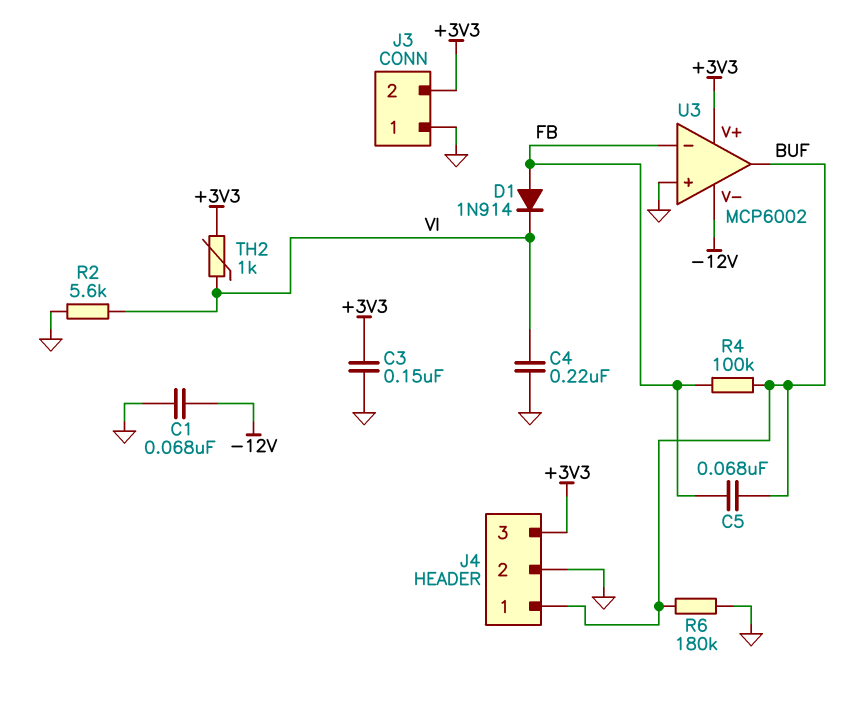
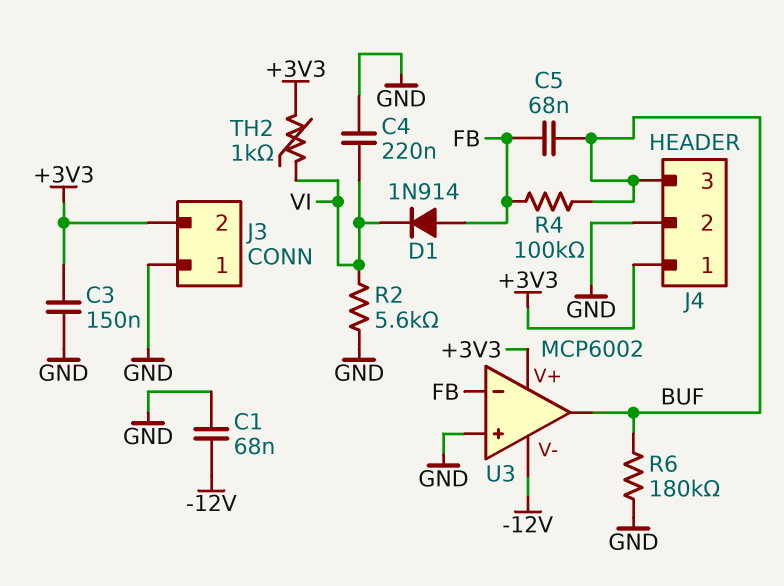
J4 pin 1: BUF -> +3V3
J4 pin 3: +3V3 -> BUF

